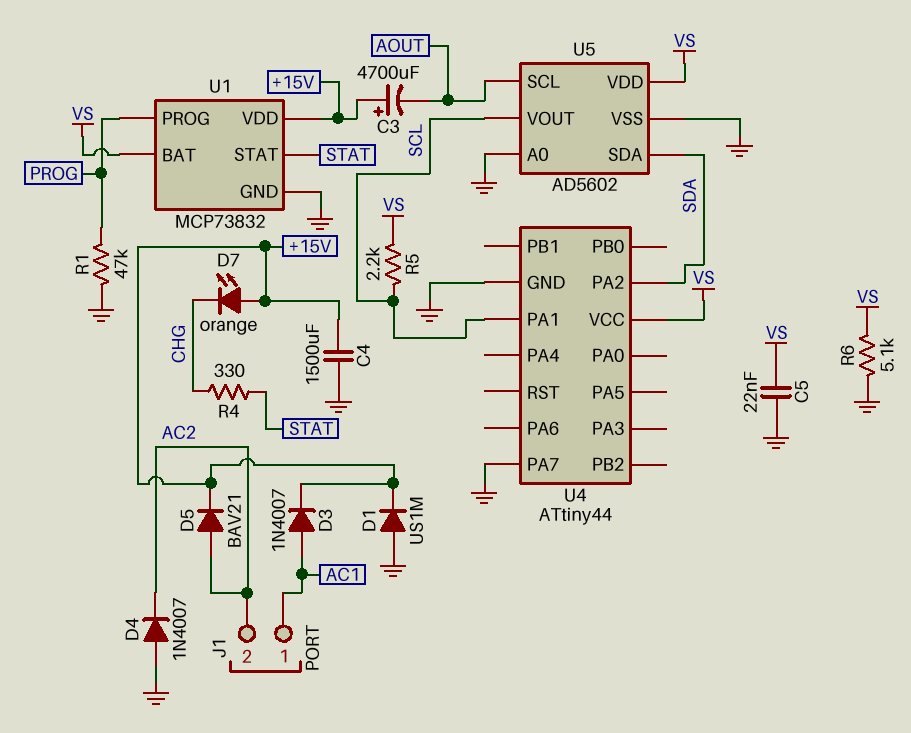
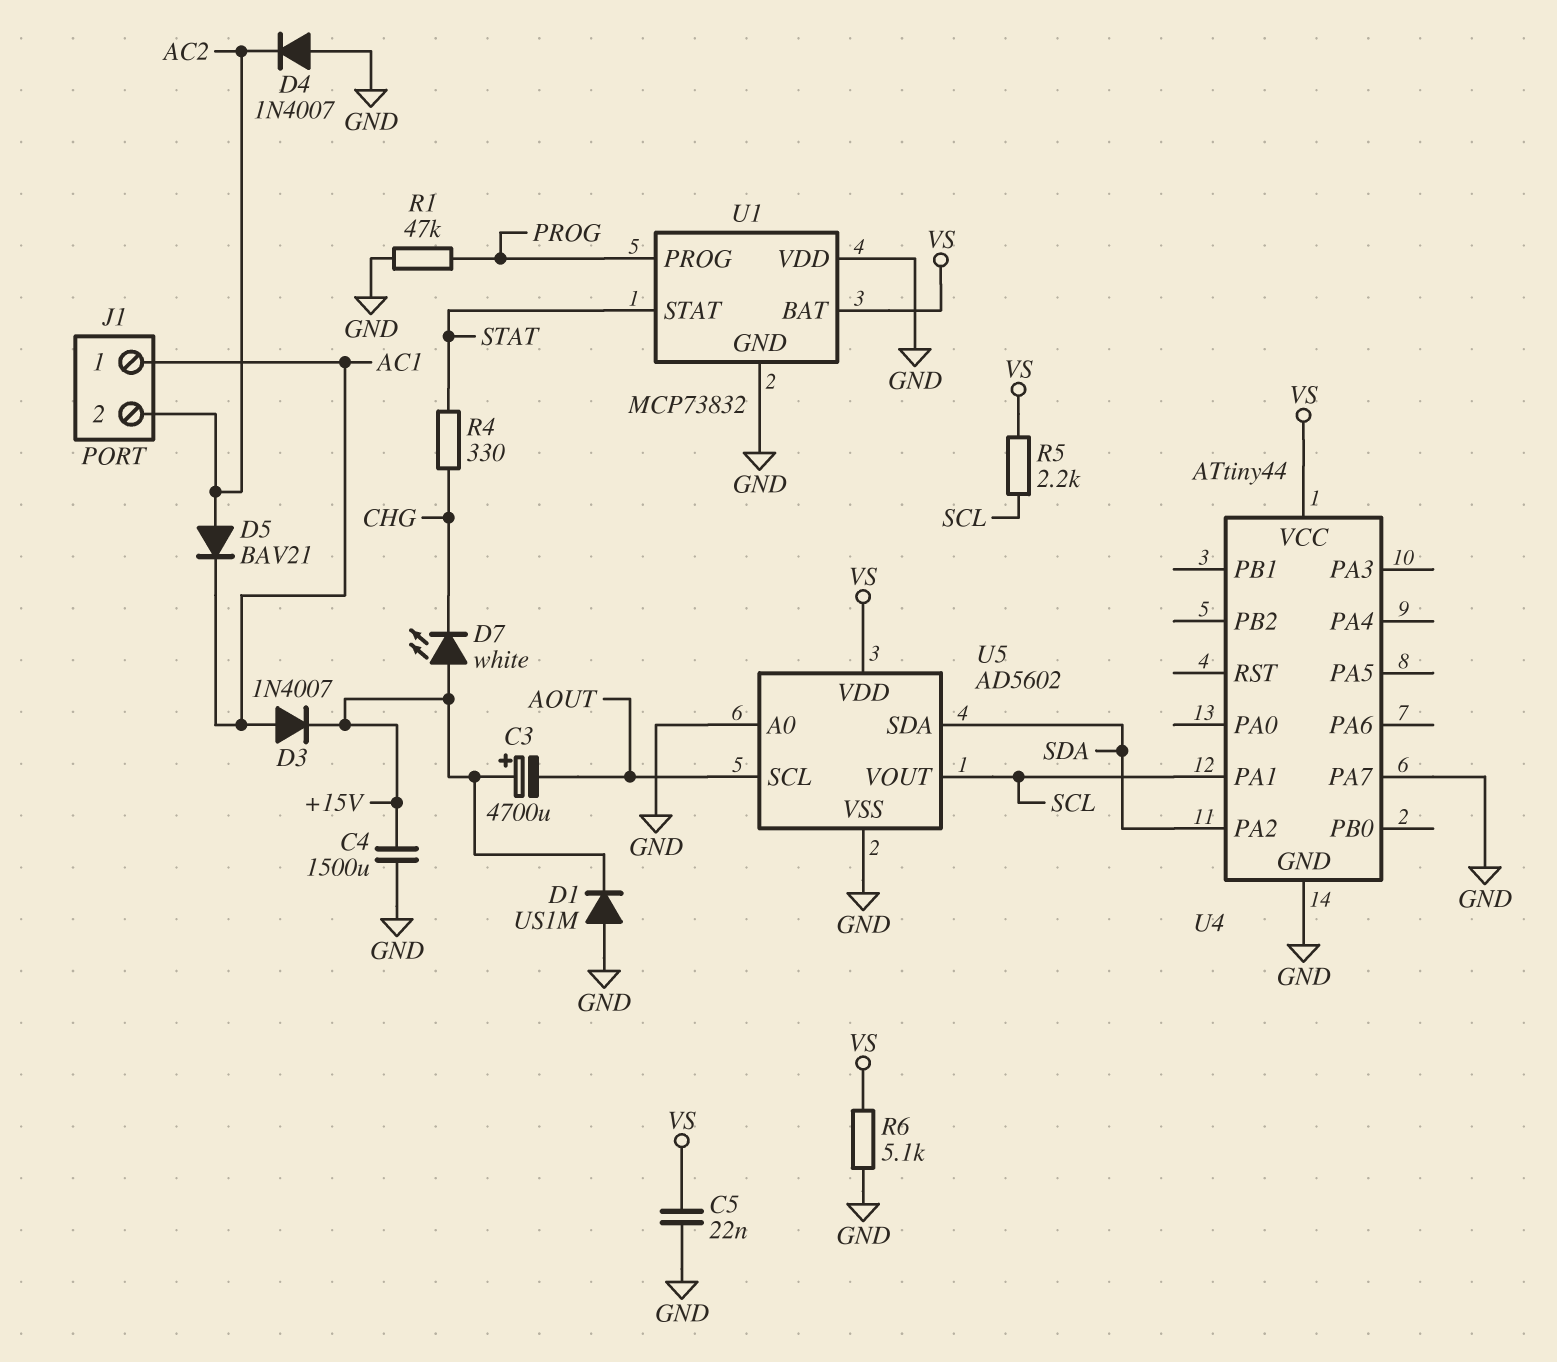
D5: diode BAV21 (A AC2, K +15V) -> diode BAV21 (A AC2, K AC1)
D7: LED orange (A +15V, K CHG) -> LED white (A +15V, K CHG)
U1 pin VDD: +15V -> GND

